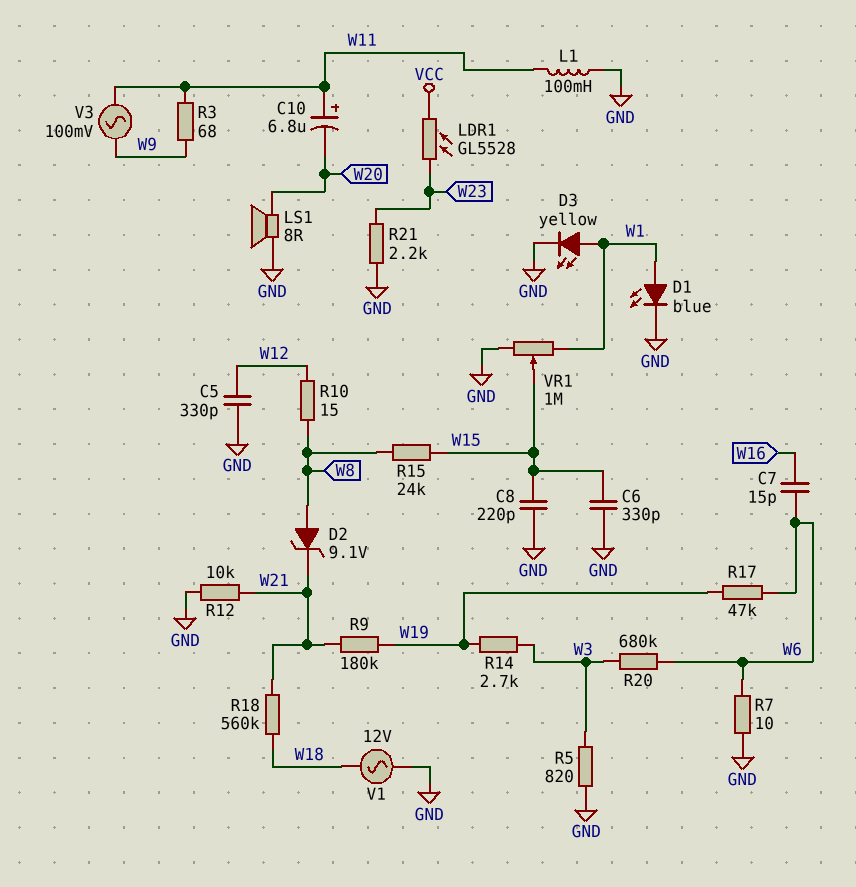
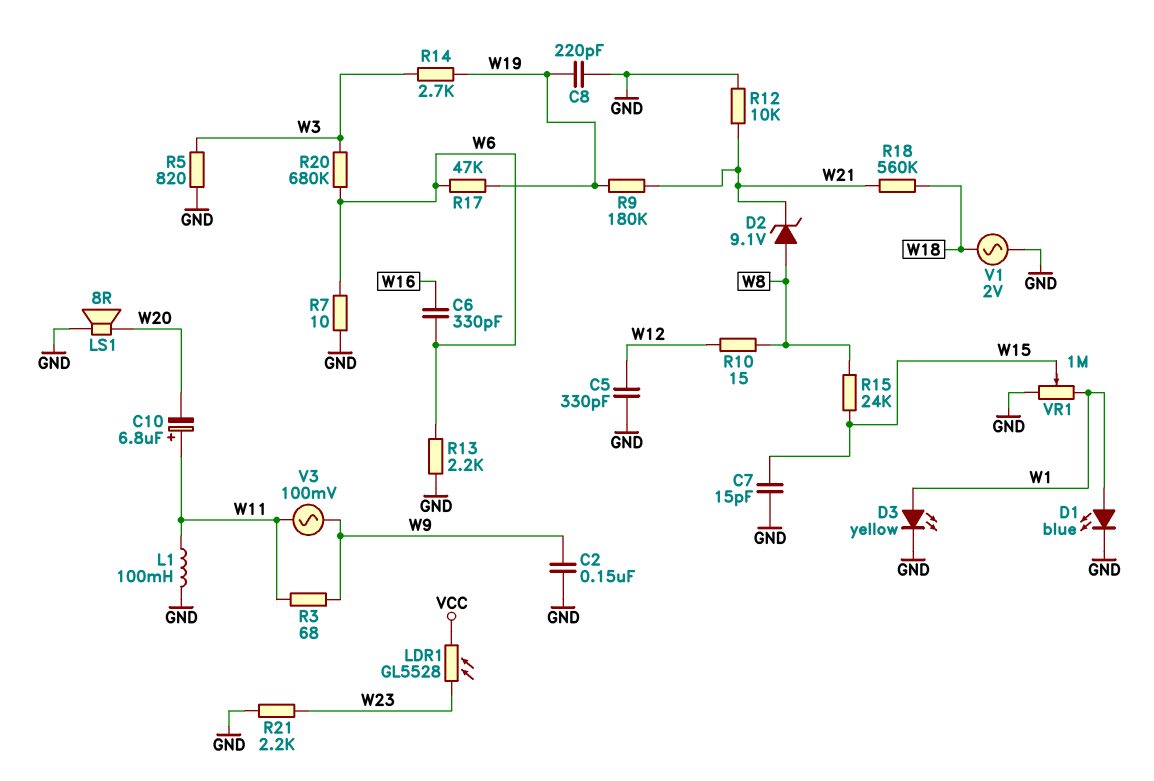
C2: none -> 150nF (GND, W9)
C6: 330pF (GND, W15) -> 330pF (W6, W16)
C7: 15pF (W6, W16) -> 15pF (GND, W15)
C8: 220pF (GND, W15) -> 220pF (GND, W19)
R13: none -> 2.2k (GND, W6)
V1: AC 12V (GND, W18) -> AC 2V (GND, W18)

